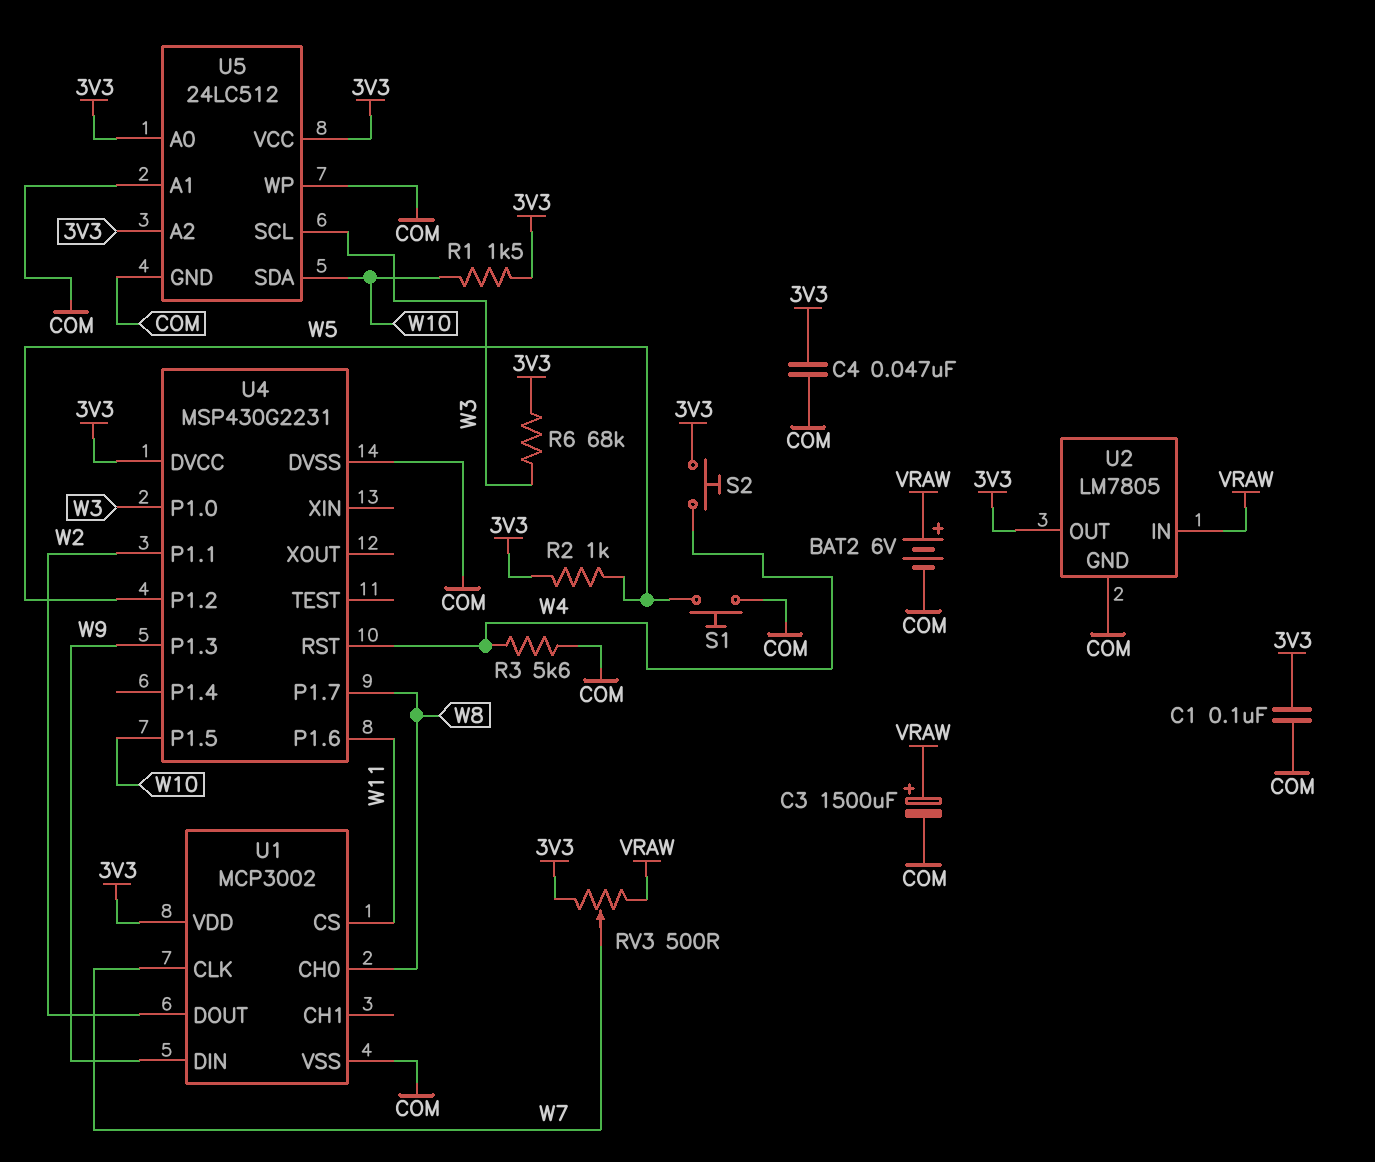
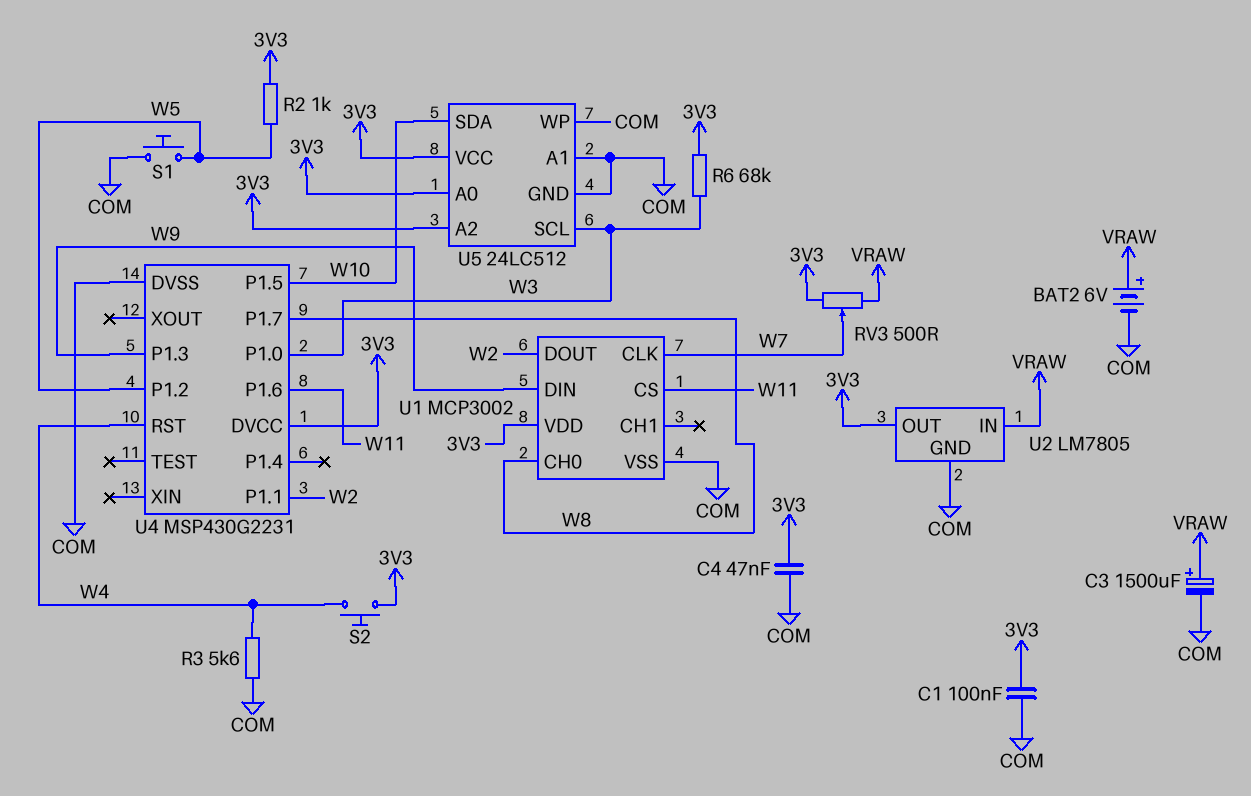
R1: 1.5k (3V3, W10) -> none

